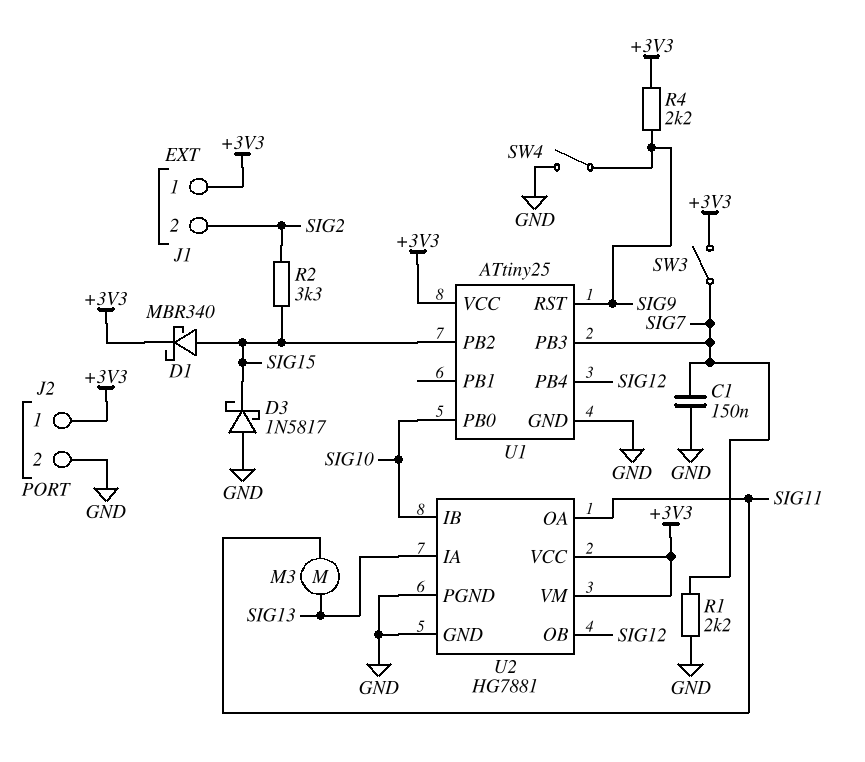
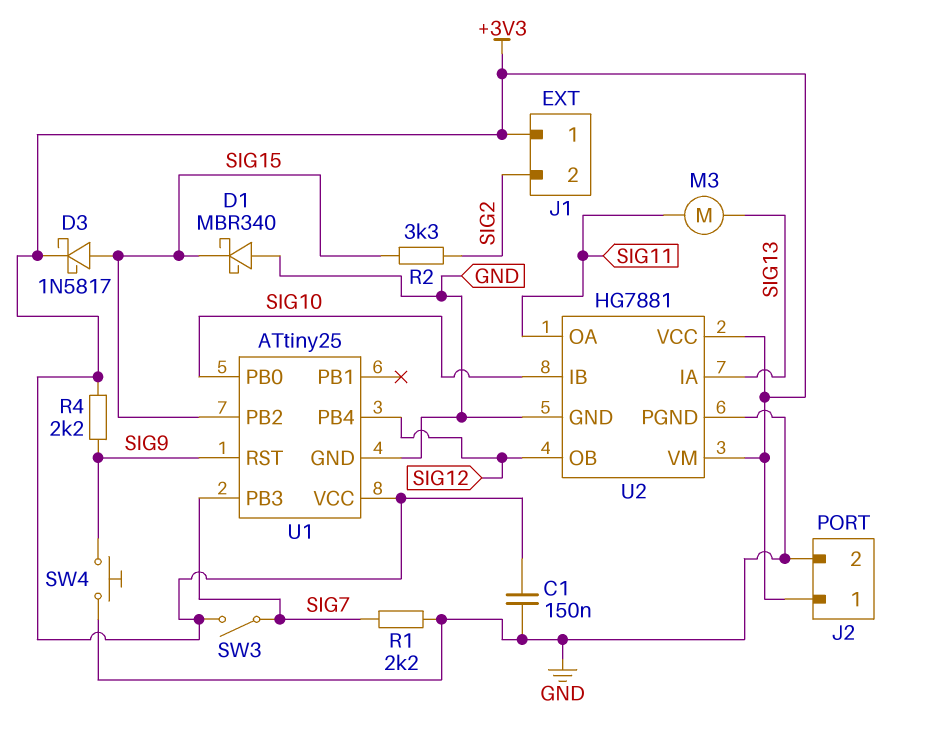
C1: 150nF (GND, SIG7) -> 150nF (+3V3, GND)
D1: schottky MBR340 (A SIG15, K +3V3) -> schottky MBR340 (A GND, K SIG15)
D3: schottky 1N5817 (A GND, K SIG15) -> schottky 1N5817 (A SIG15, K +3V3)
SW4: switch (GND, SIG9) -> button (GND, SIG9)

